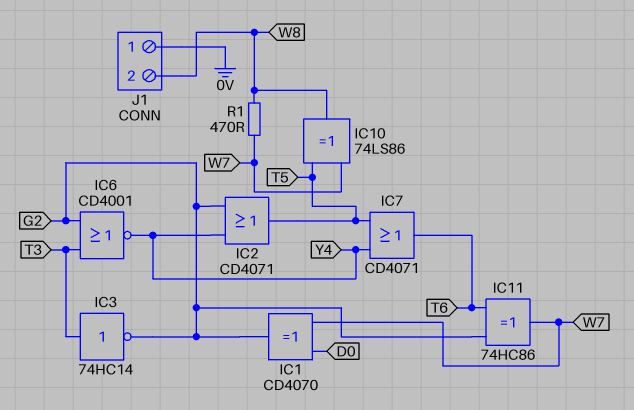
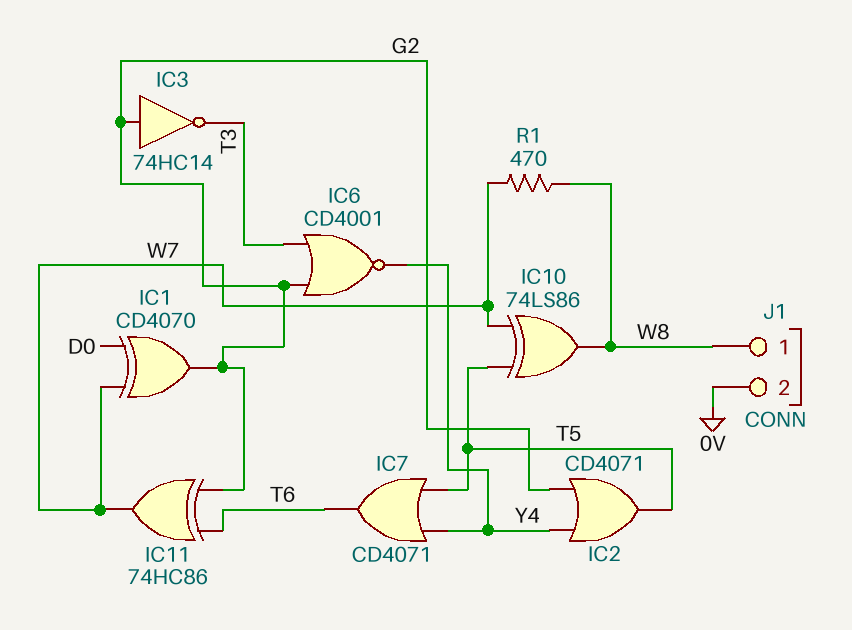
IC3: NOT 74HC14 (in T3, out G2) -> NOT 74HC14 (in G2, out T3)
J1 pin 1: 0V -> W8
J1 pin 2: W8 -> 0V

